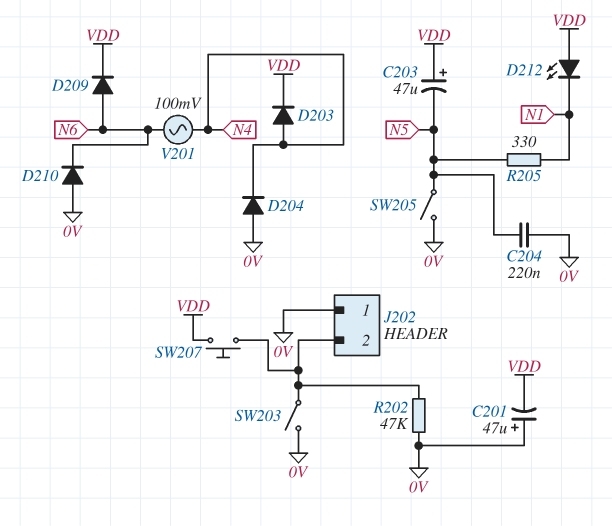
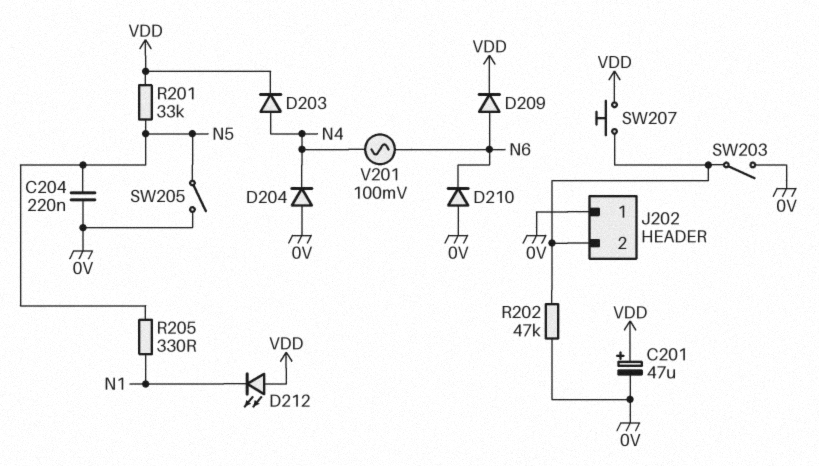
C201: 47uF (plus 0V, minus VDD) -> 47uF (plus VDD, minus 0V)
C203: 47uF (plus VDD, minus N5) -> none
R201: none -> 33k (N5, VDD)

